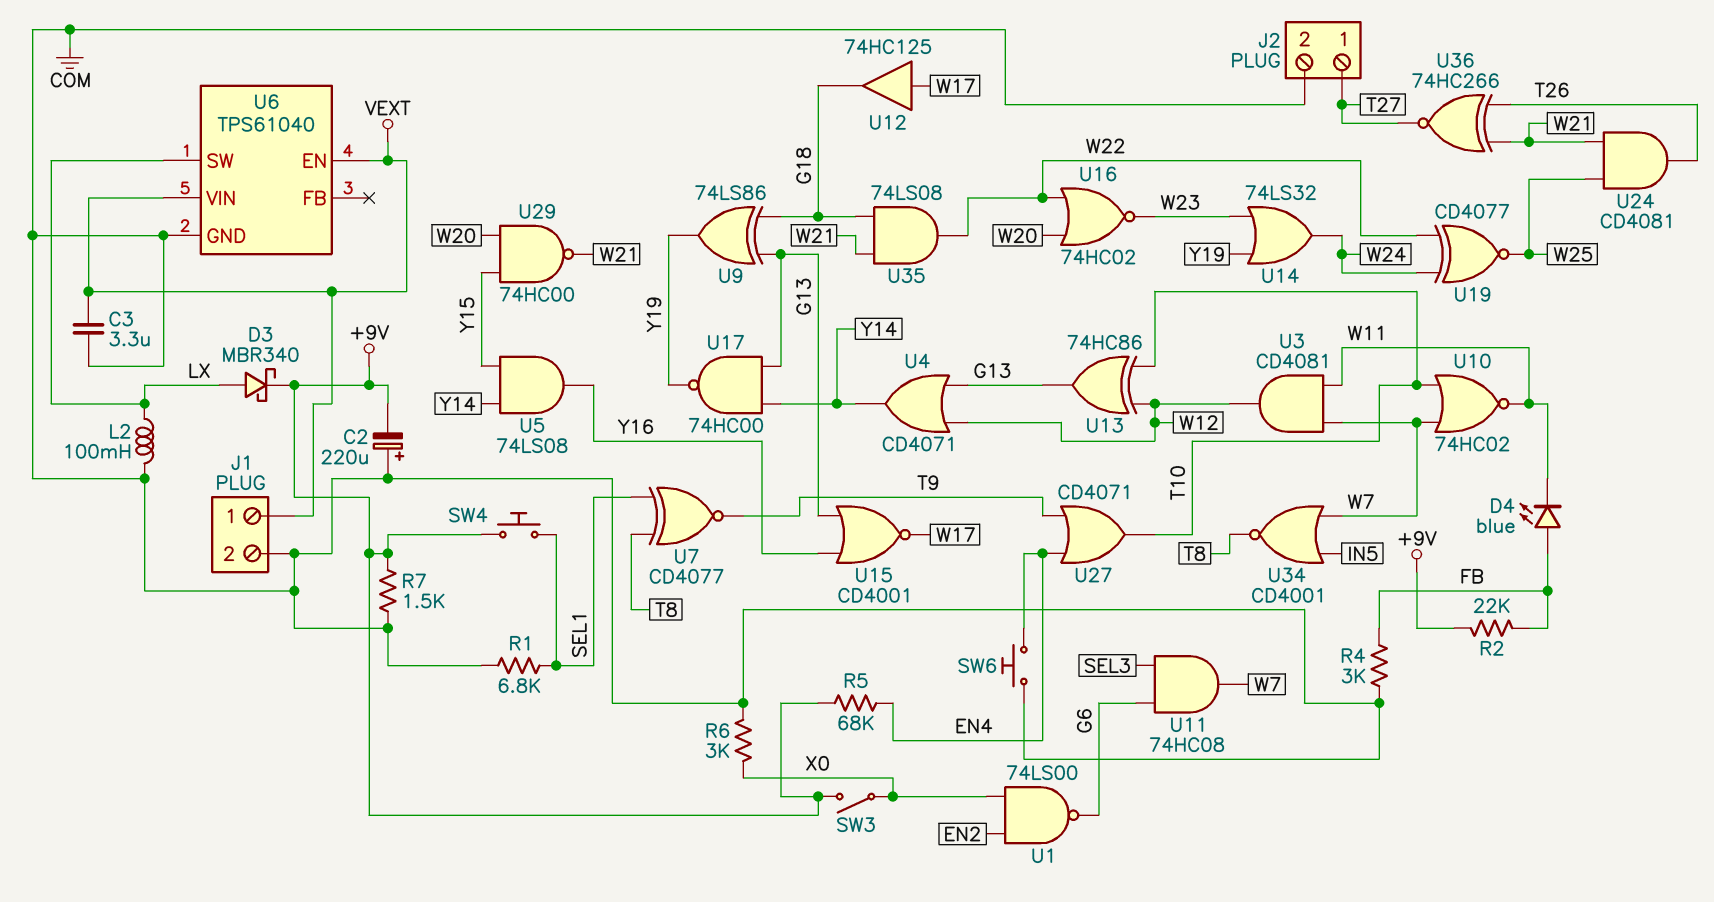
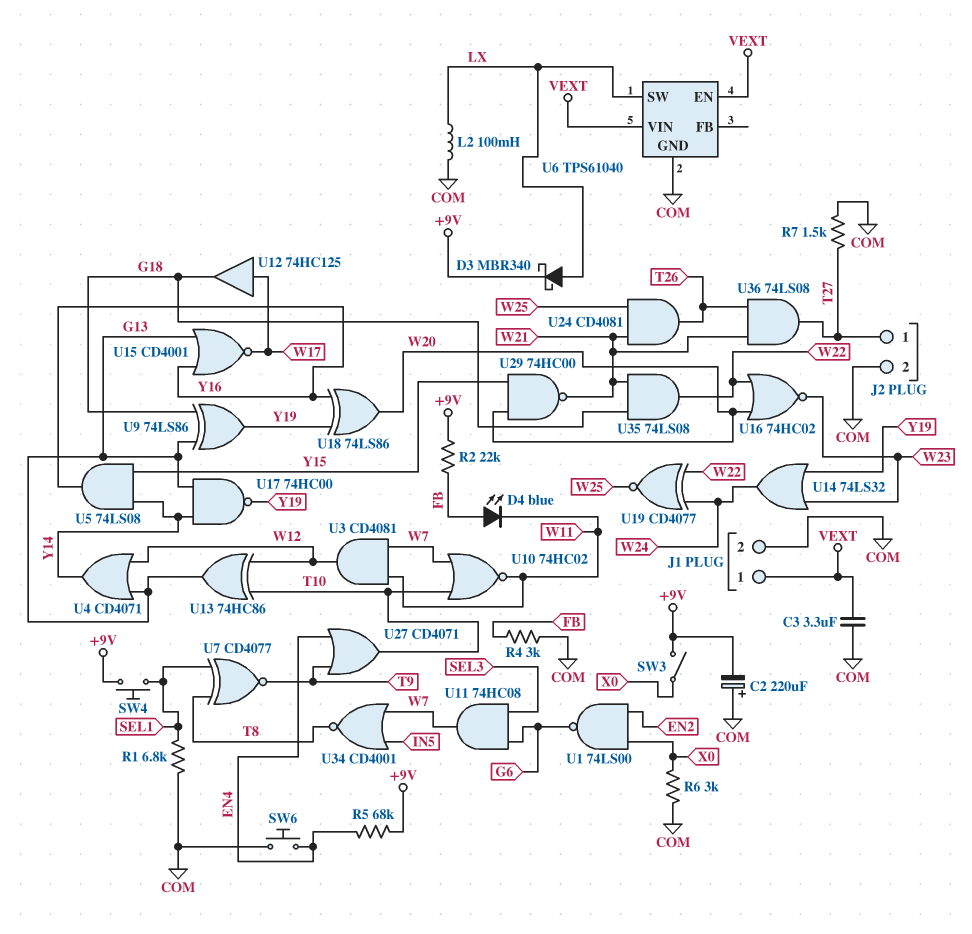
R7: 1.5k (+9V, COM) -> 1.5k (COM, T27)
U18: none -> XOR 74LS86 (in Y16, in Y19, out W20)
U36: XNOR 74HC266 (in T26, in W21, out T27) -> AND 74LS08 (in T26, in W21, out T27)

